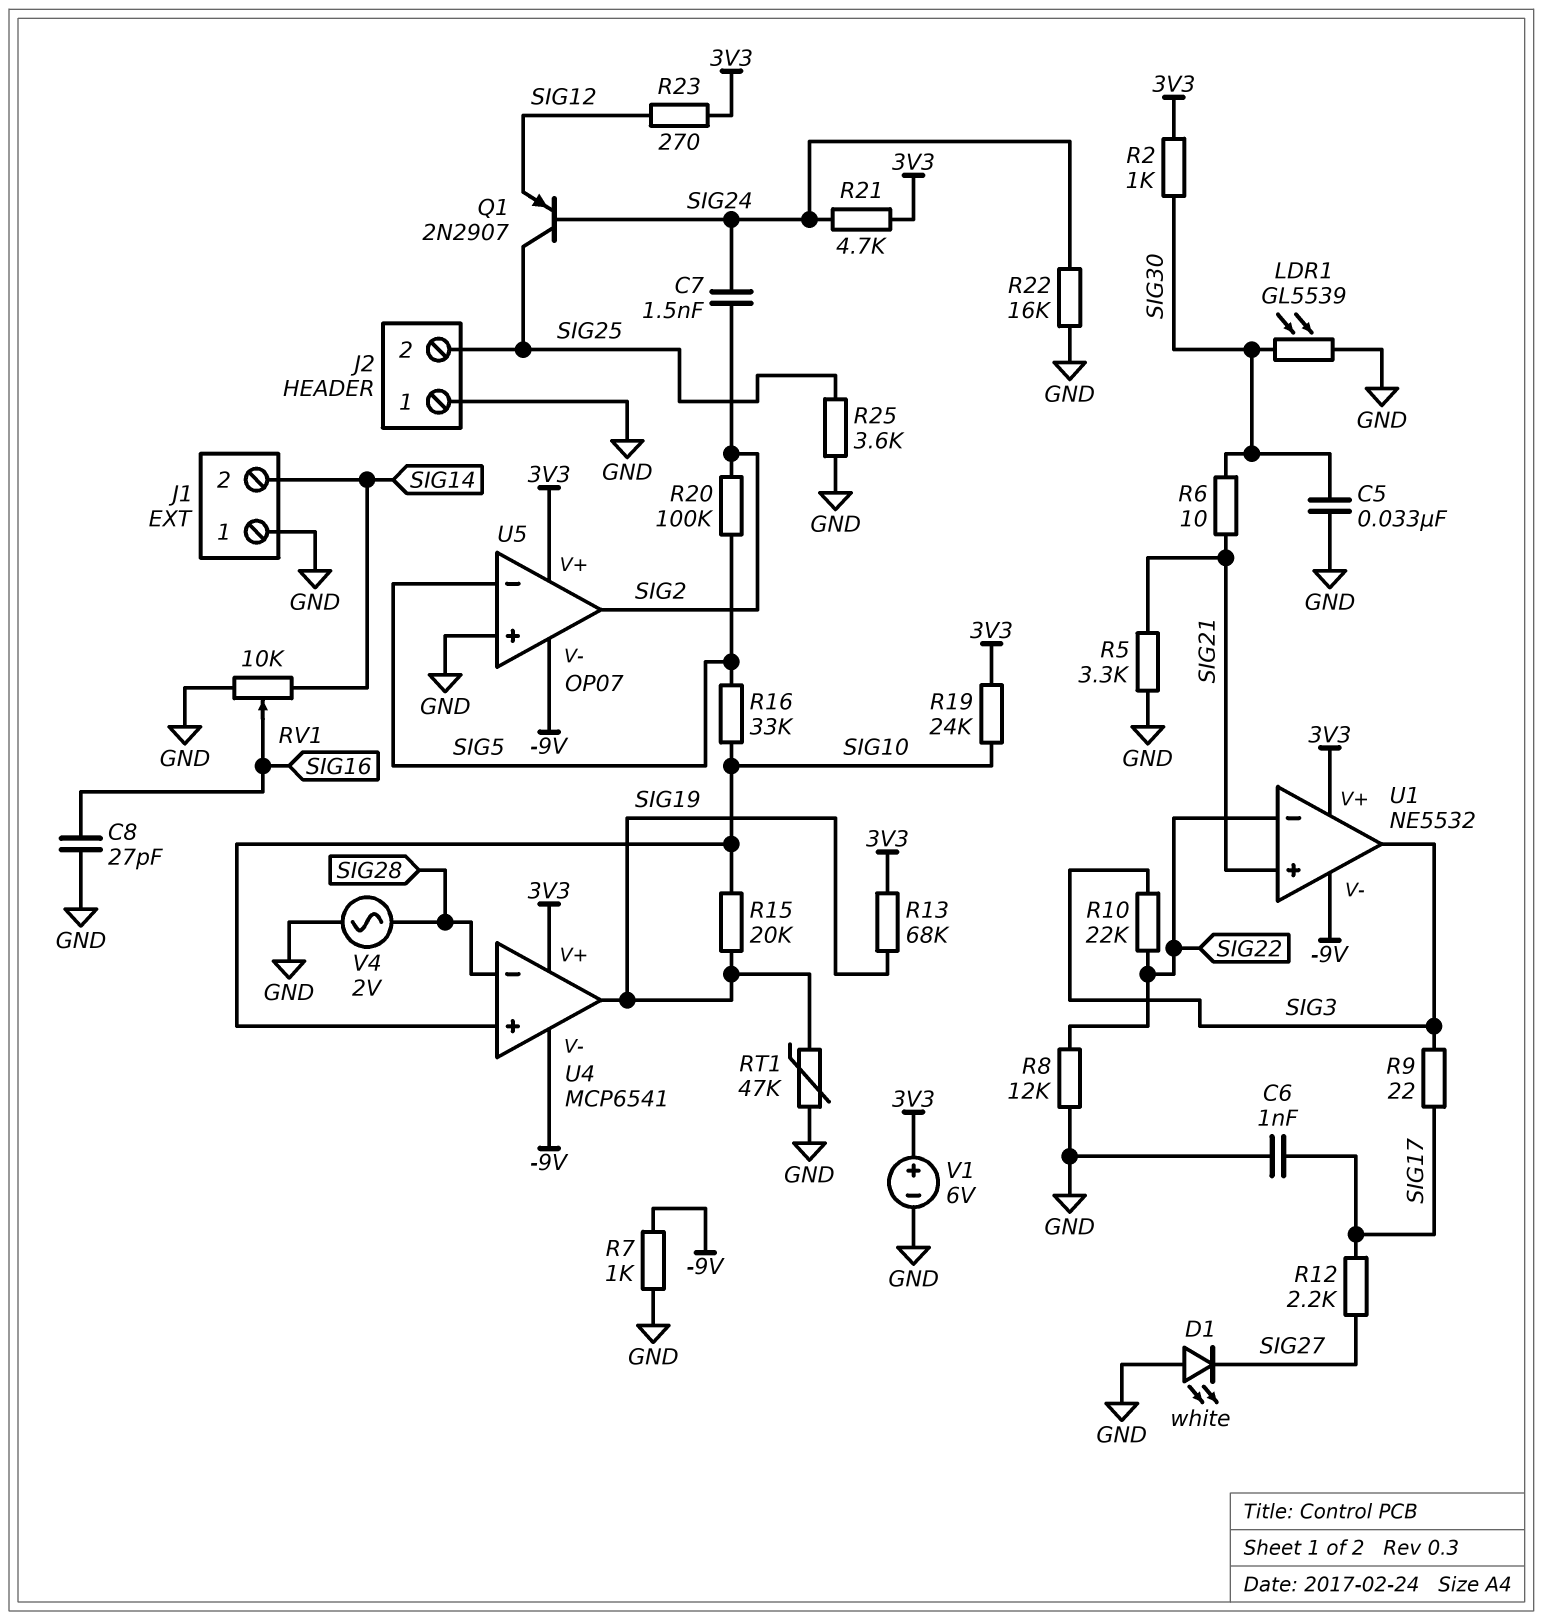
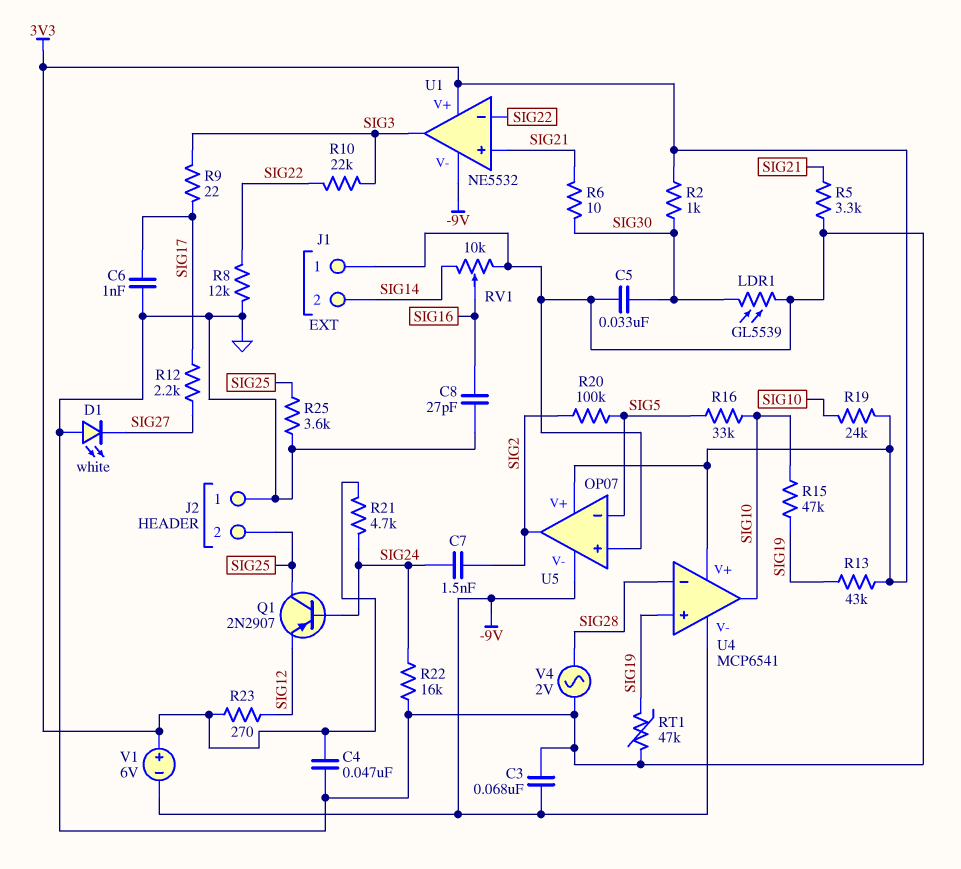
C3: none -> 68nF (-9V, GND)
C4: none -> 47nF (3V3, GND)
R7: 1k (-9V, GND) -> none
R13: 68k (3V3, SIG19) -> 43k (3V3, SIG19)
R15: 20k (SIG10, SIG19) -> 47k (SIG10, SIG19)
U4 pin in+: SIG10 -> SIG19
U4 pin out: SIG19 -> SIG10
V1: 6V (plus 3V3, minus GND) -> 6V (plus 3V3, minus -9V)

